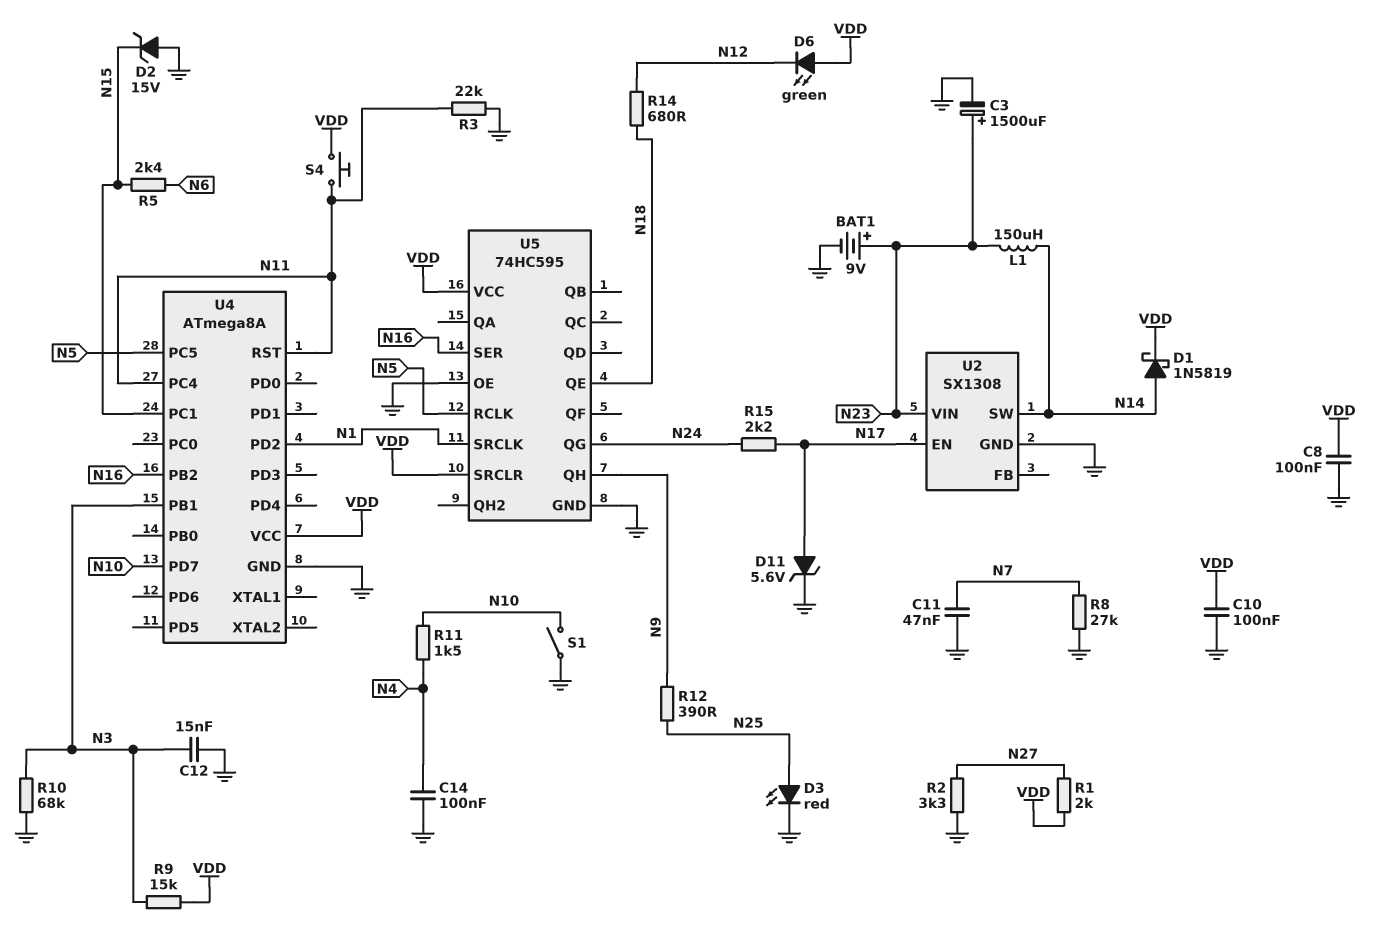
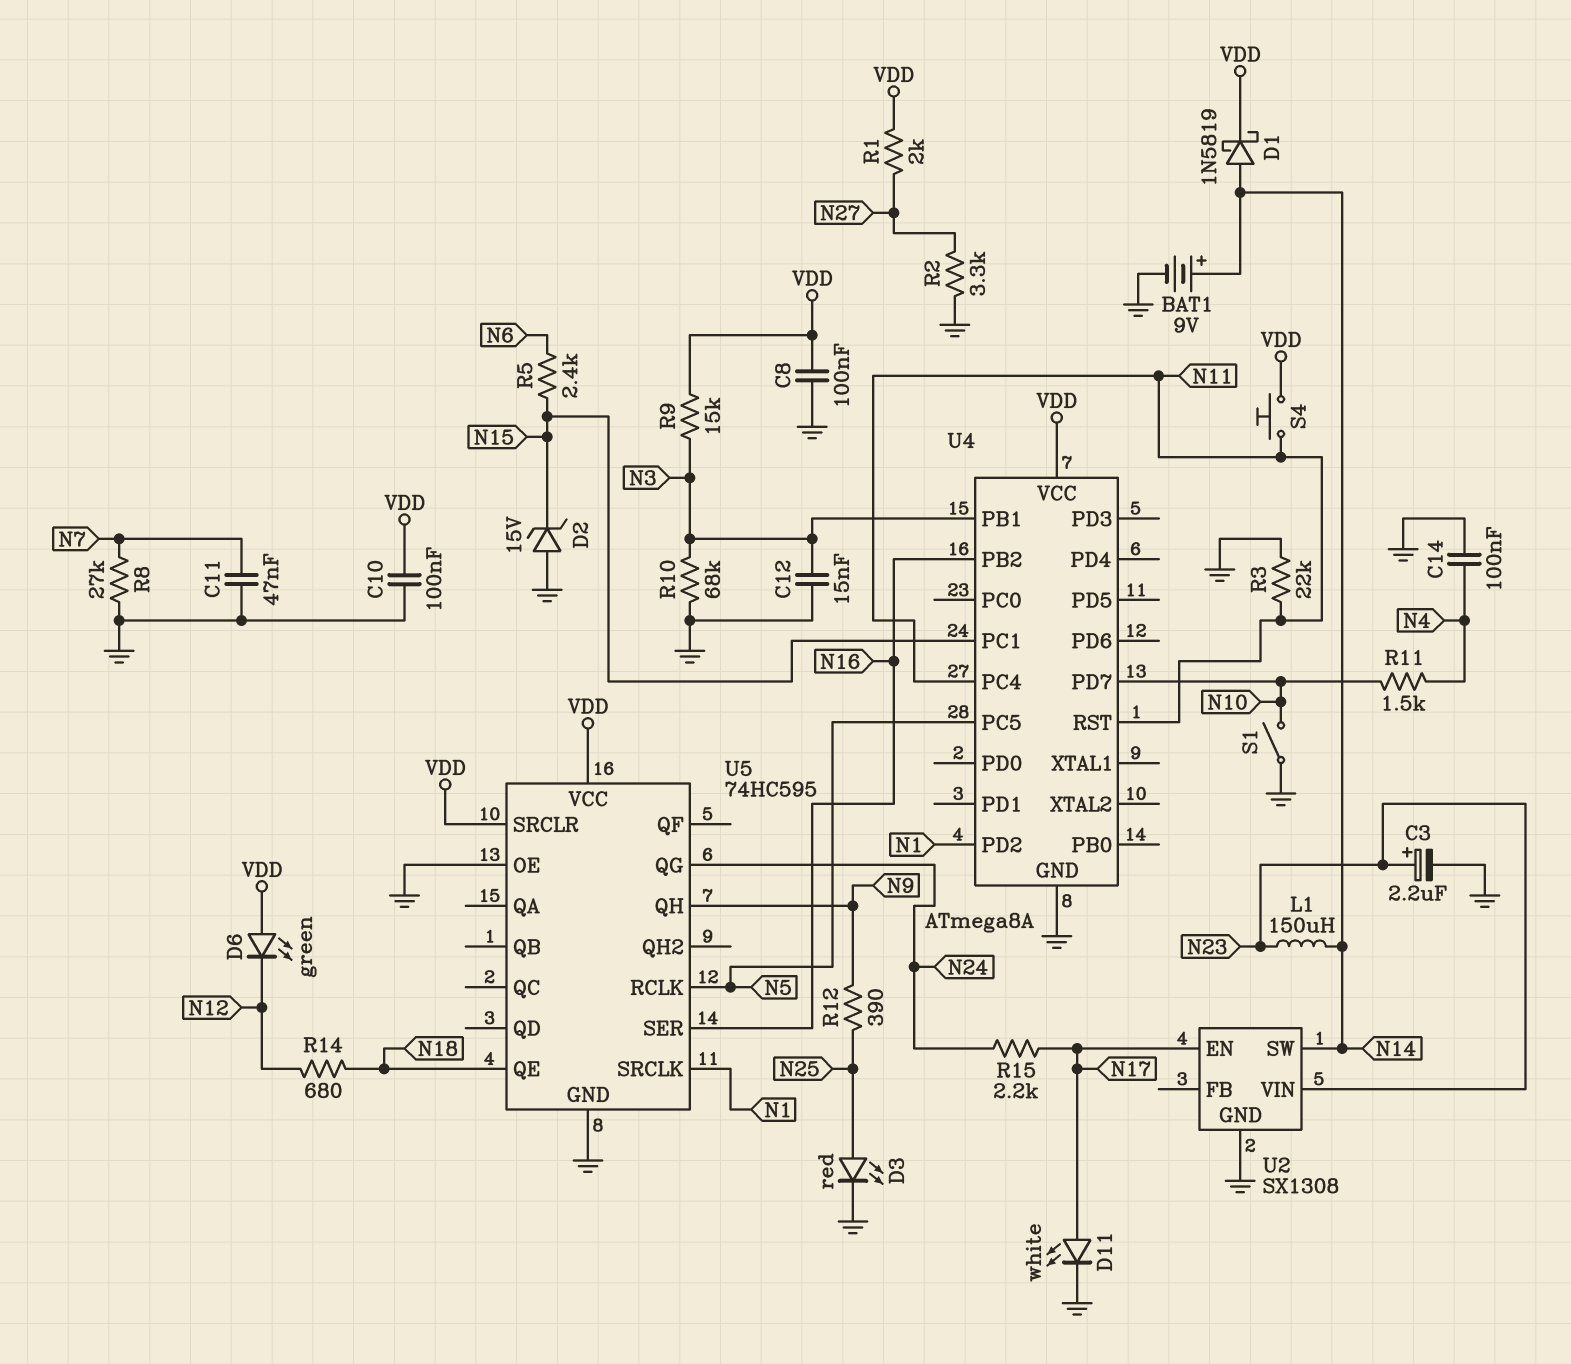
BAT1: 9V (plus N23, minus GND) -> 9V (plus N14, minus GND)
C3: 1500uF (plus N23, minus GND) -> 2.2uF (plus N23, minus GND)
D11: zener 5.6V (A N17, K GND) -> LED white (A N17, K GND)

